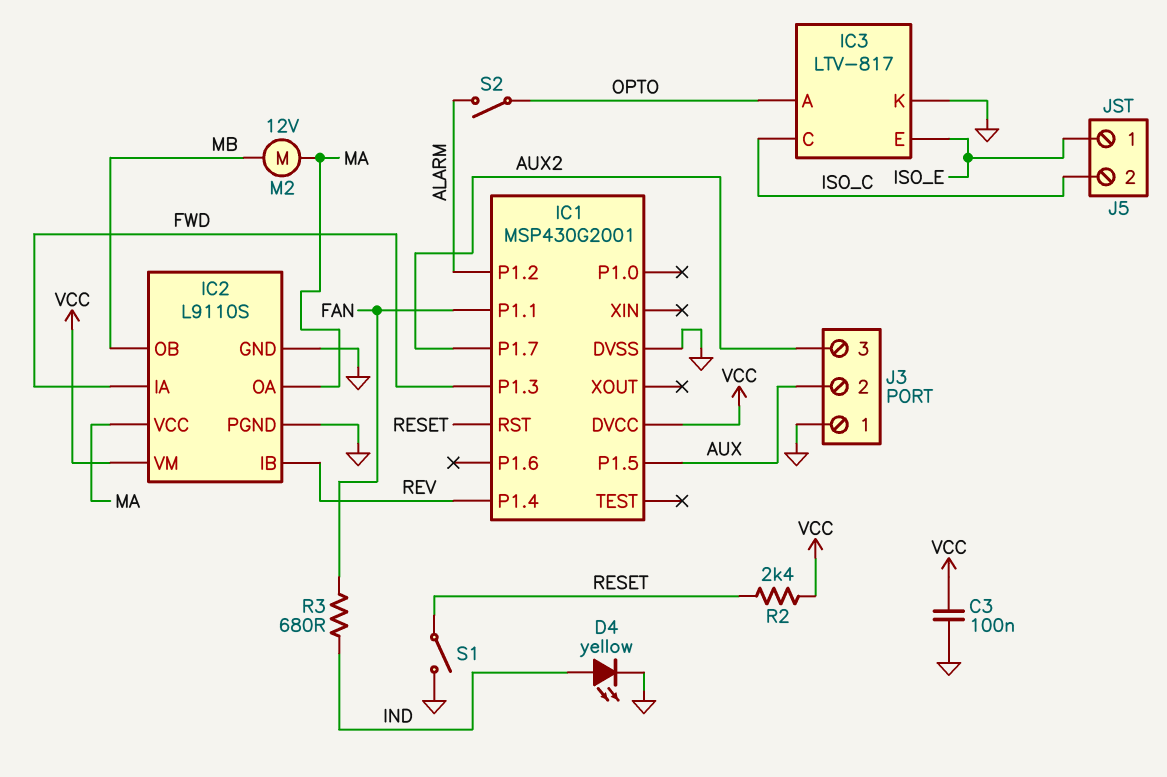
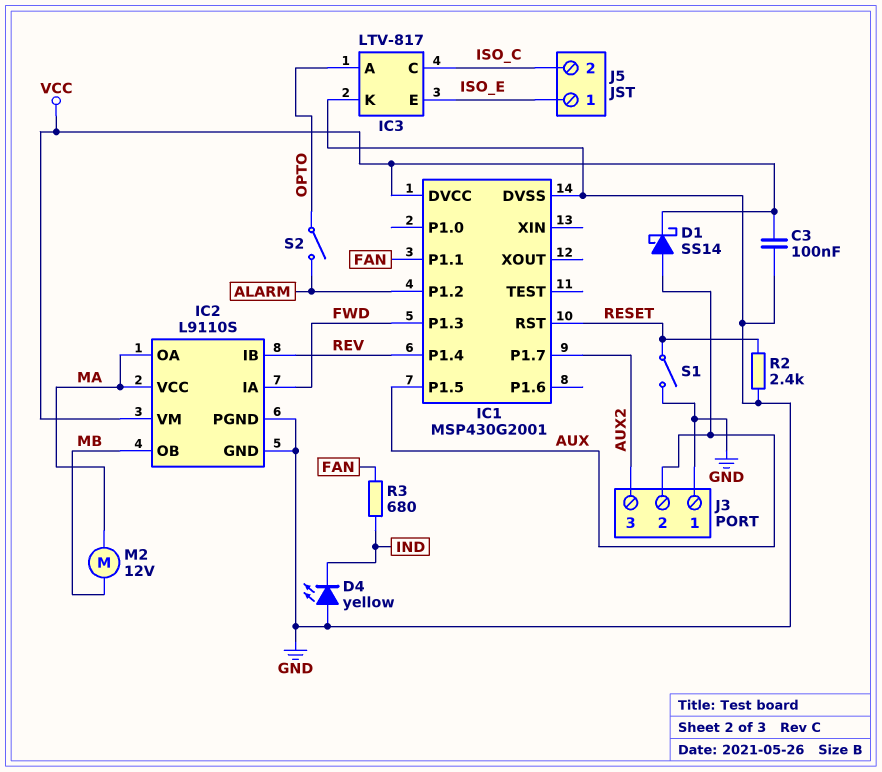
D1: none -> schottky SS14 (A AUX, K VCC)
D4: LED yellow (A IND, K GND) -> LED yellow (A GND, K IND)
R2: 2.4k (RESET, VCC) -> 2.4k (GND, RESET)

